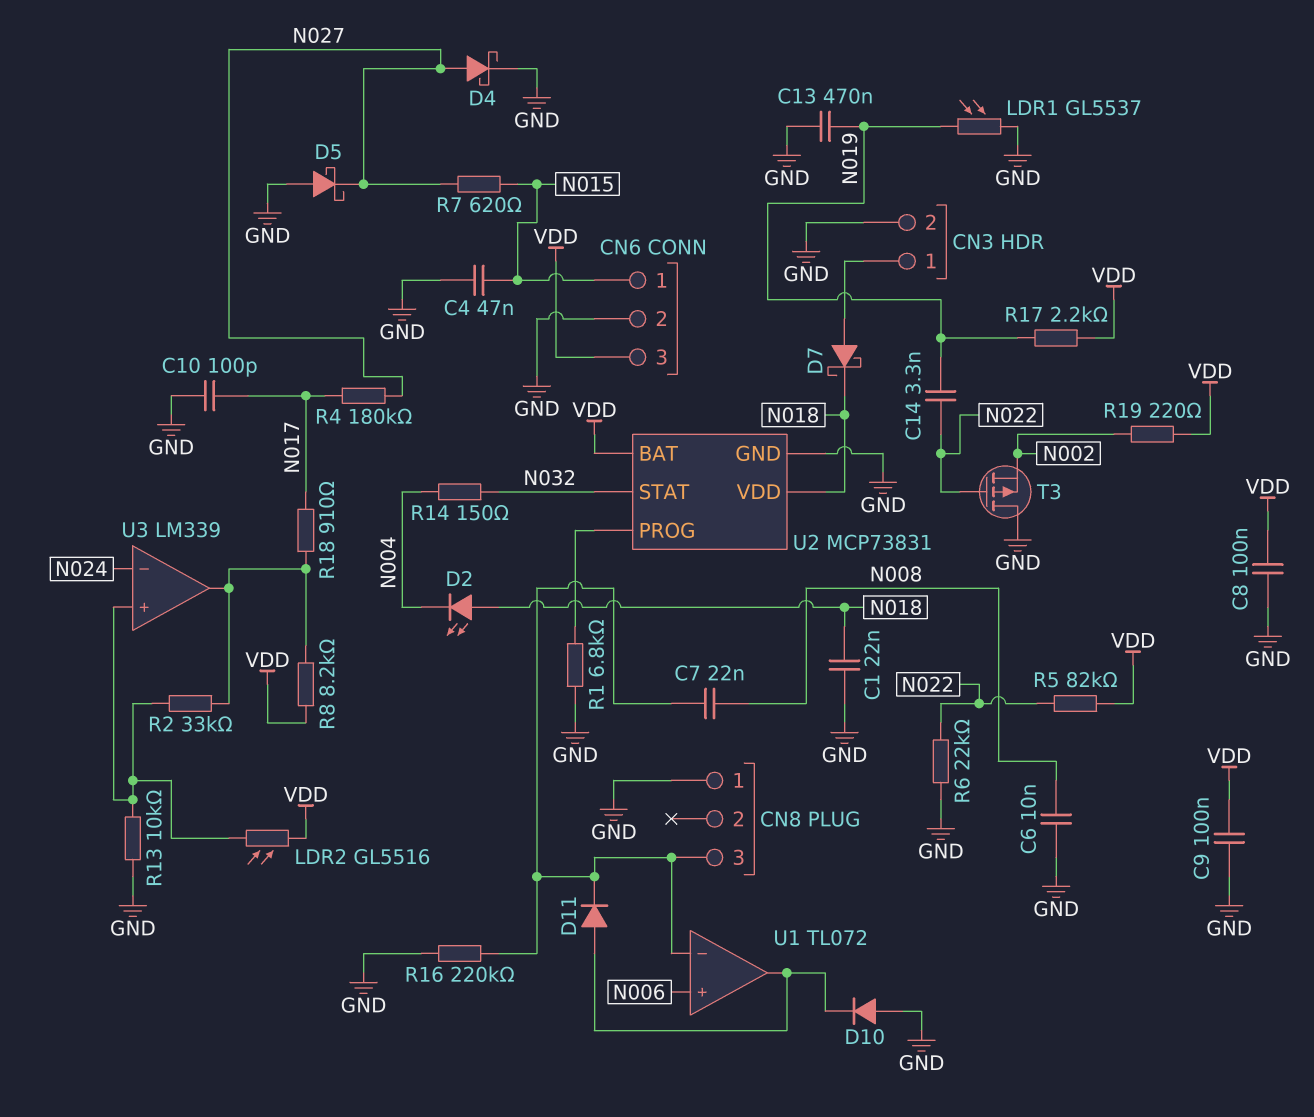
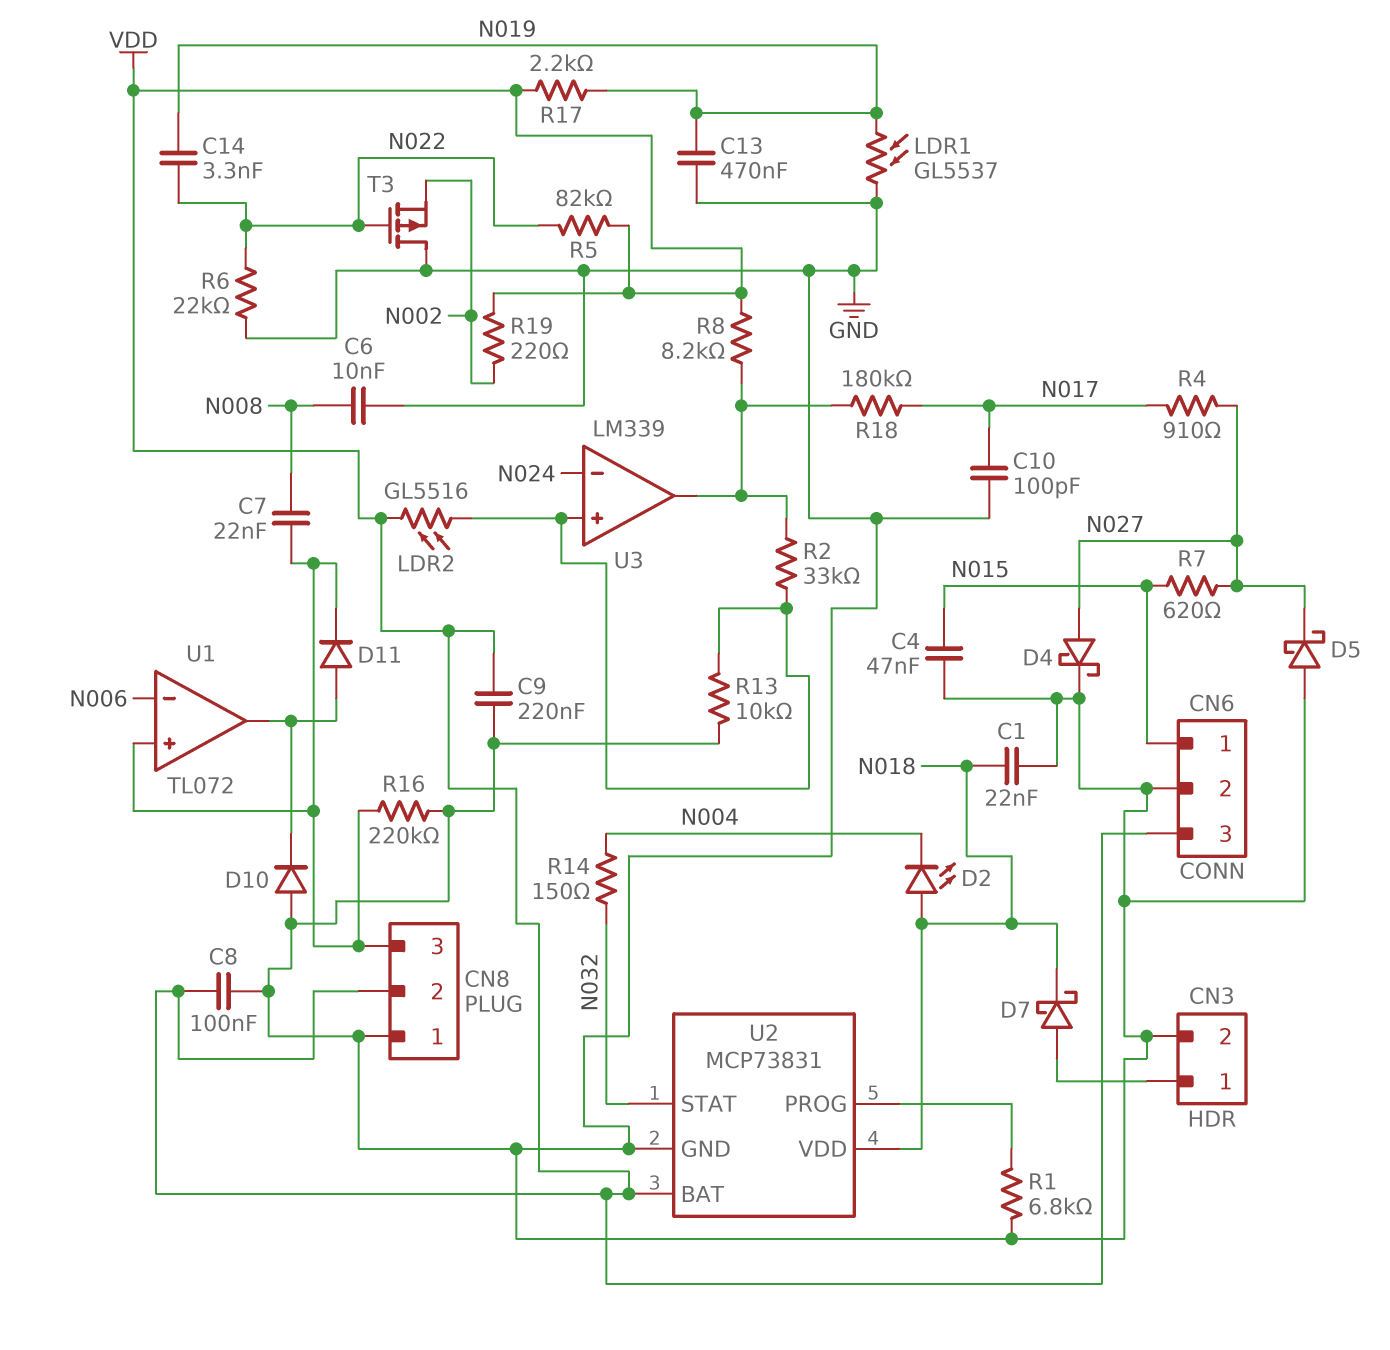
C9: 100nF (GND, VDD) -> 220nF (GND, VDD)
CN8 pin 2: none -> VDD
R4: 180k (N017, N027) -> 910 (N017, N027)
R18: 910 (N017, U3/out) -> 180k (N017, U3/out)
U1 pin in+: N006 -> CN8/3
U1 pin in-: CN8/3 -> N006

